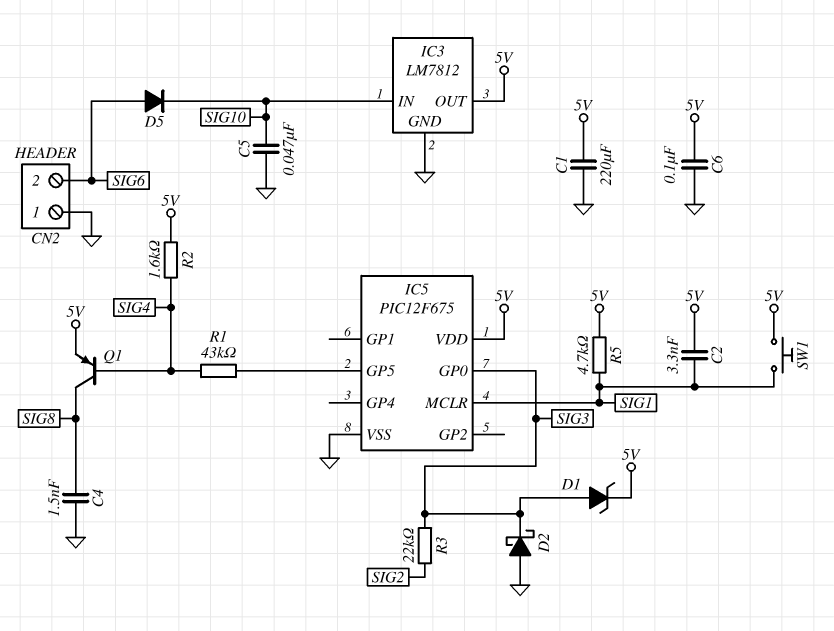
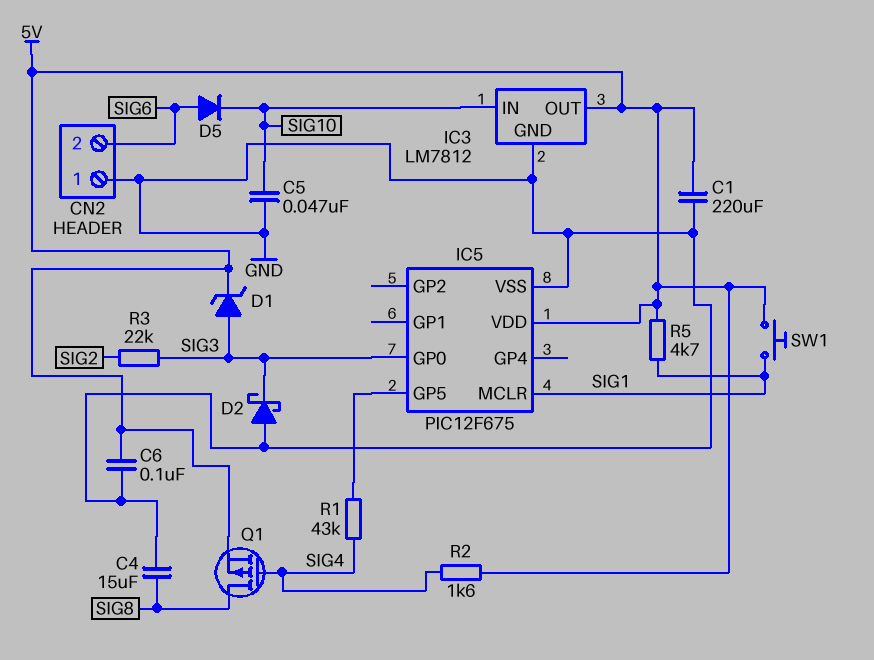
C2: 3.3nF (5V, SIG1) -> none
C4: 1.5nF (GND, SIG8) -> 15uF (GND, SIG8)
Q1: PNP (B SIG4, C SIG8, E 5V) -> PMOS (G SIG4, D SIG8, S 5V)

